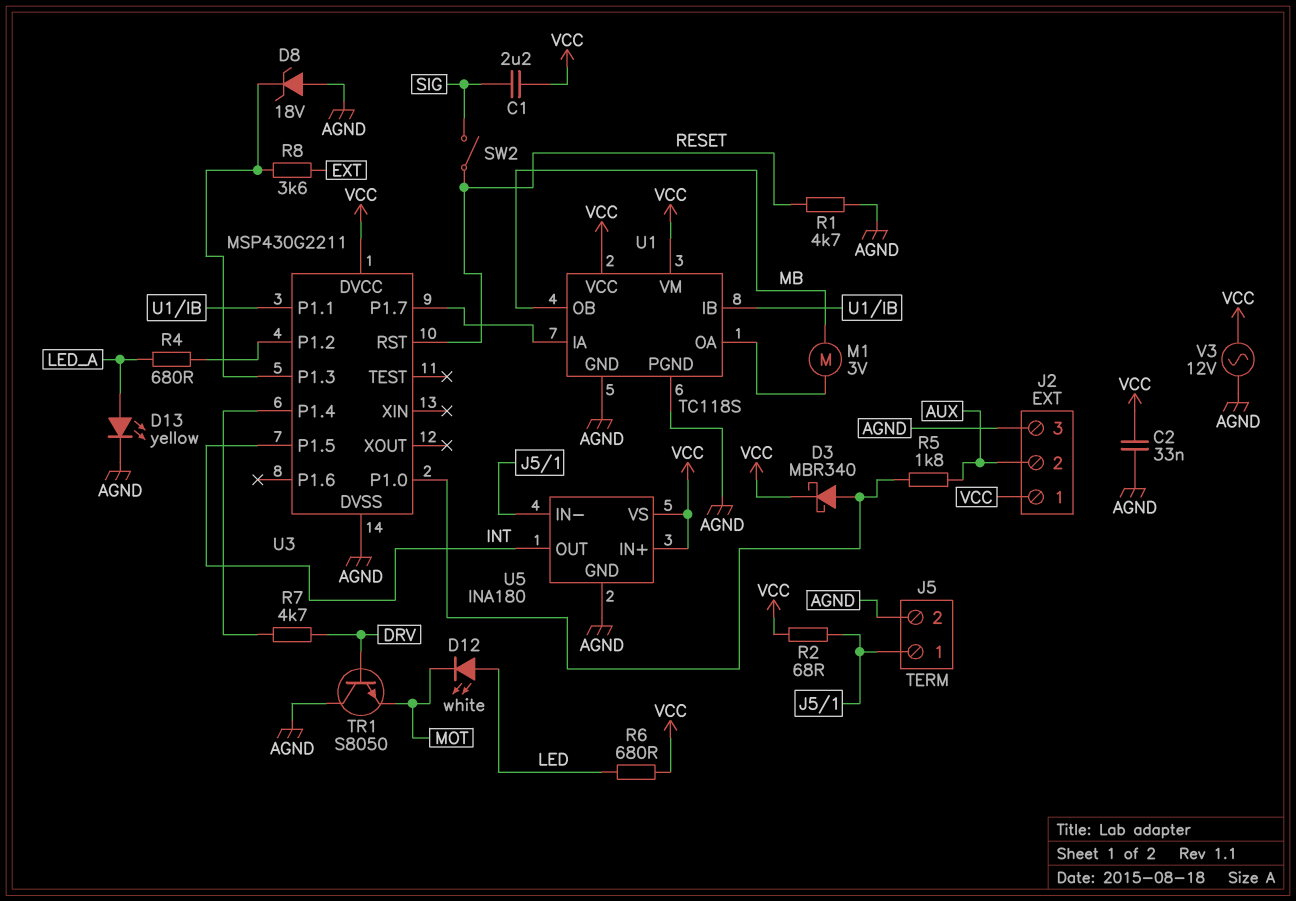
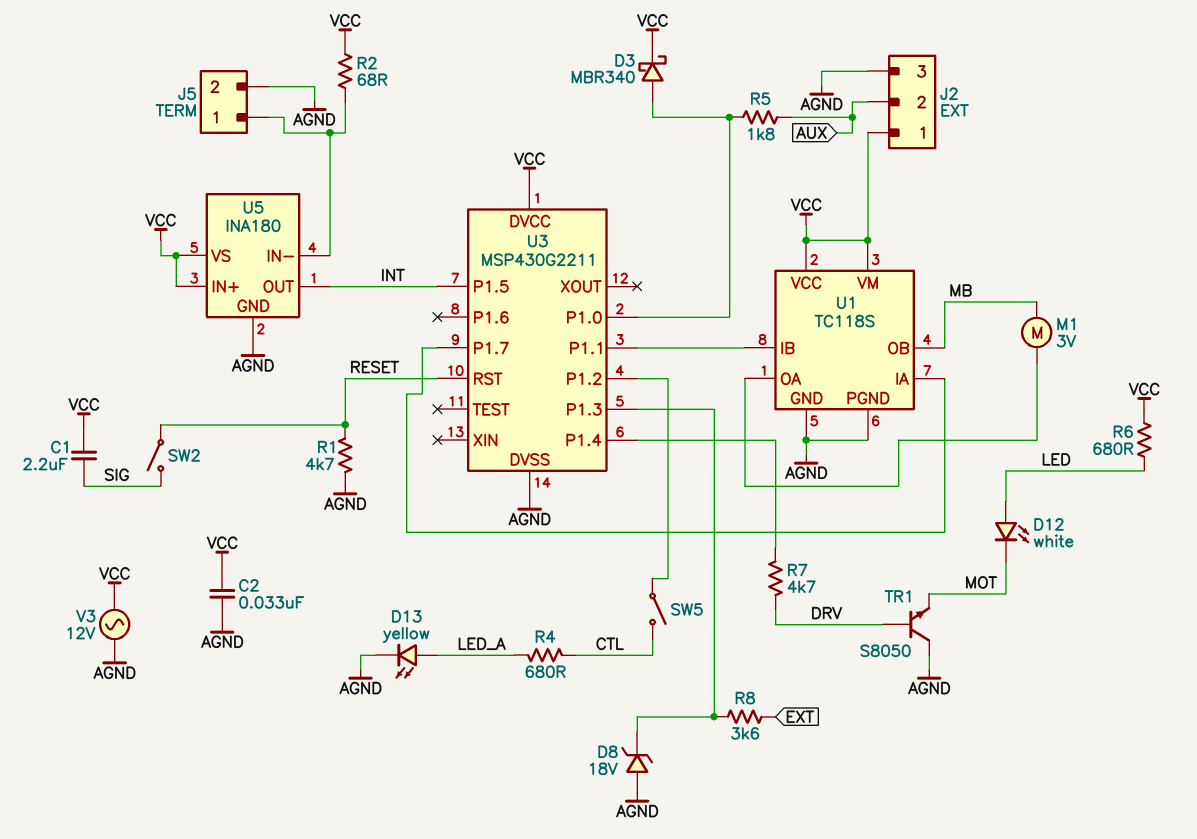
R4: 680 (LED_A, U3/P1.2) -> 680 (CTL, LED_A)
SW5: none -> switch (CTL, U3/P1.2)

